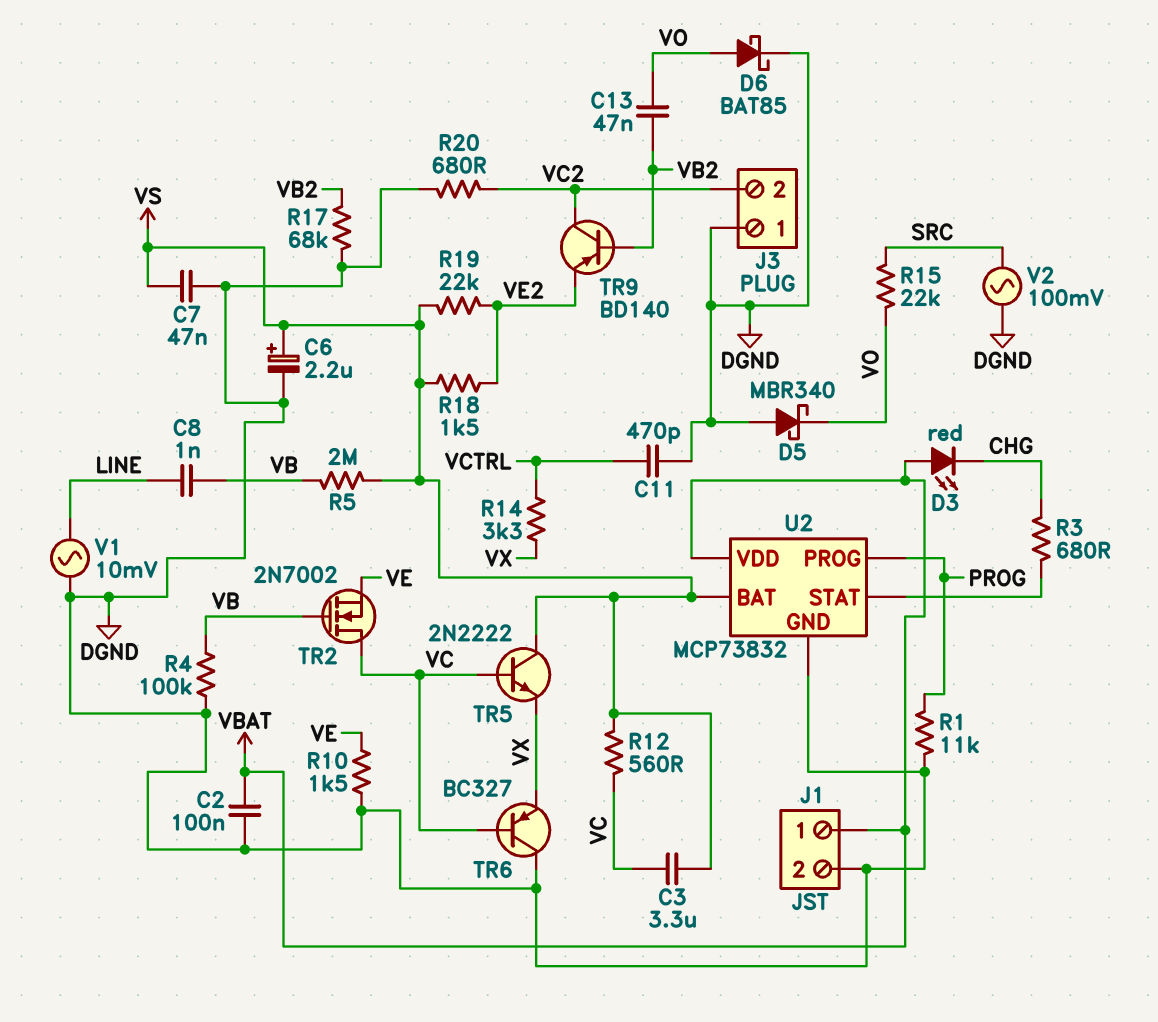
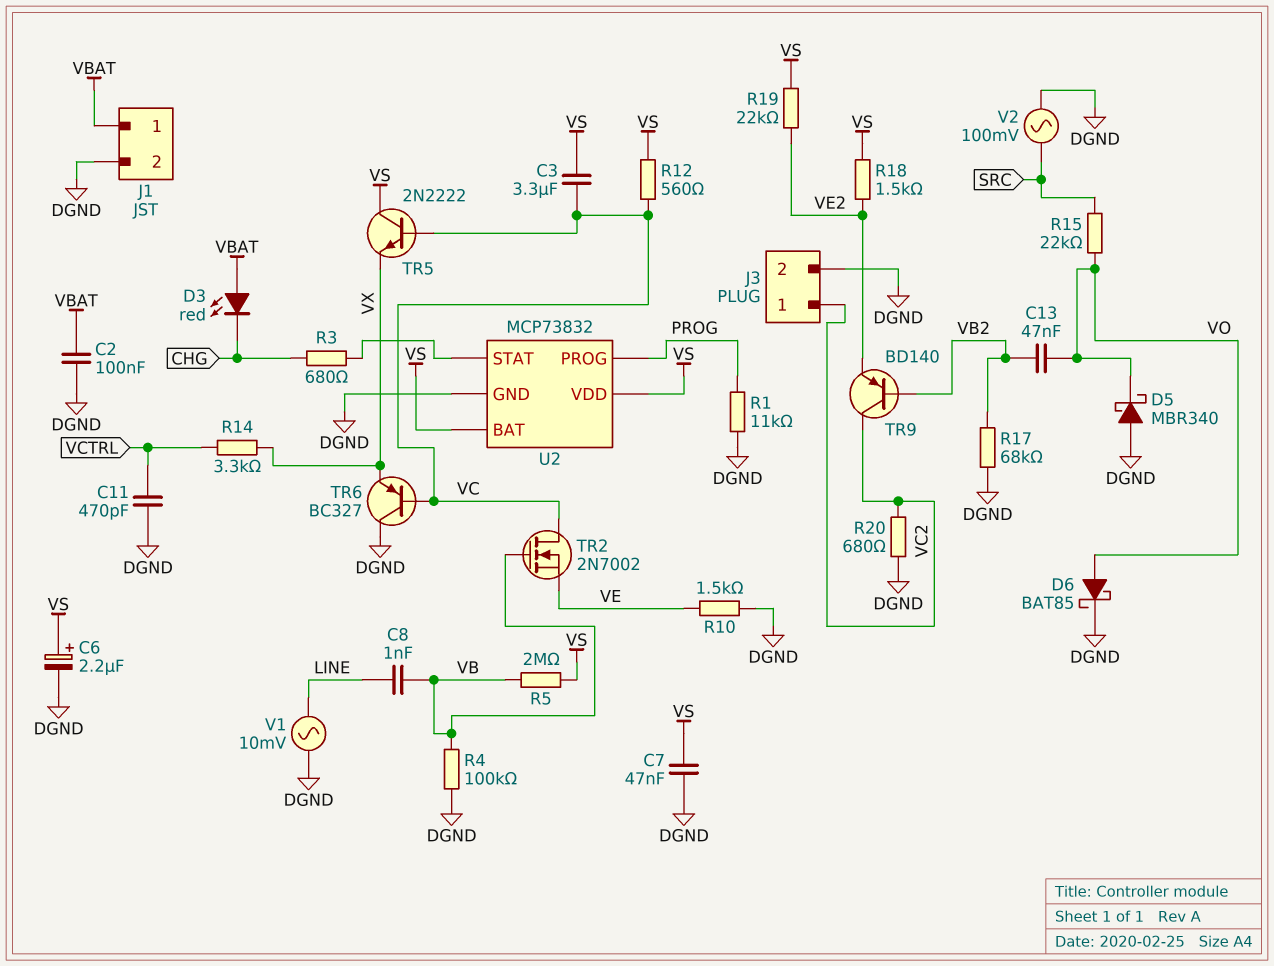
J3 pin 1: DGND -> VC2
J3 pin 2: VC2 -> DGND
U2 pin VDD: VBAT -> VS

